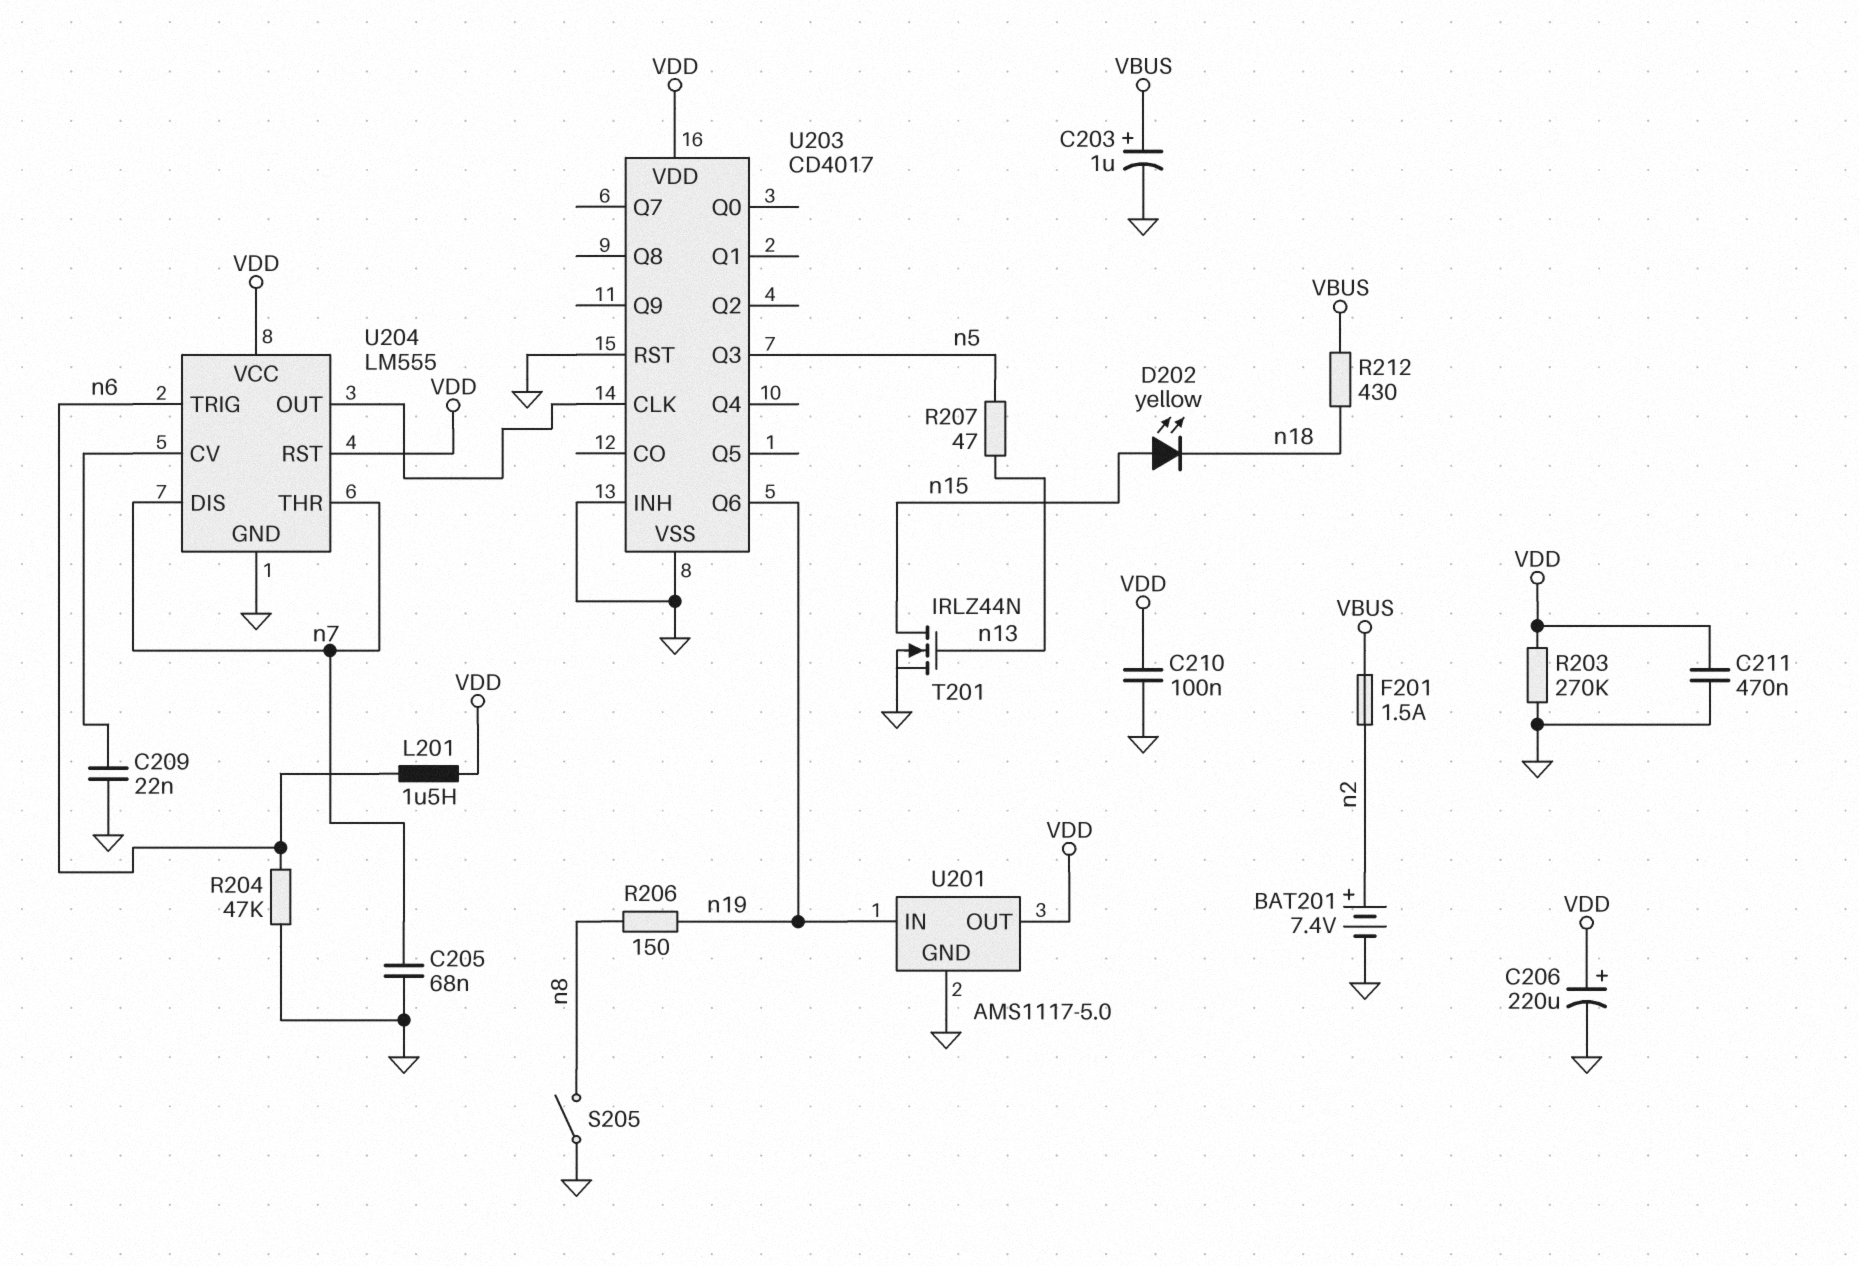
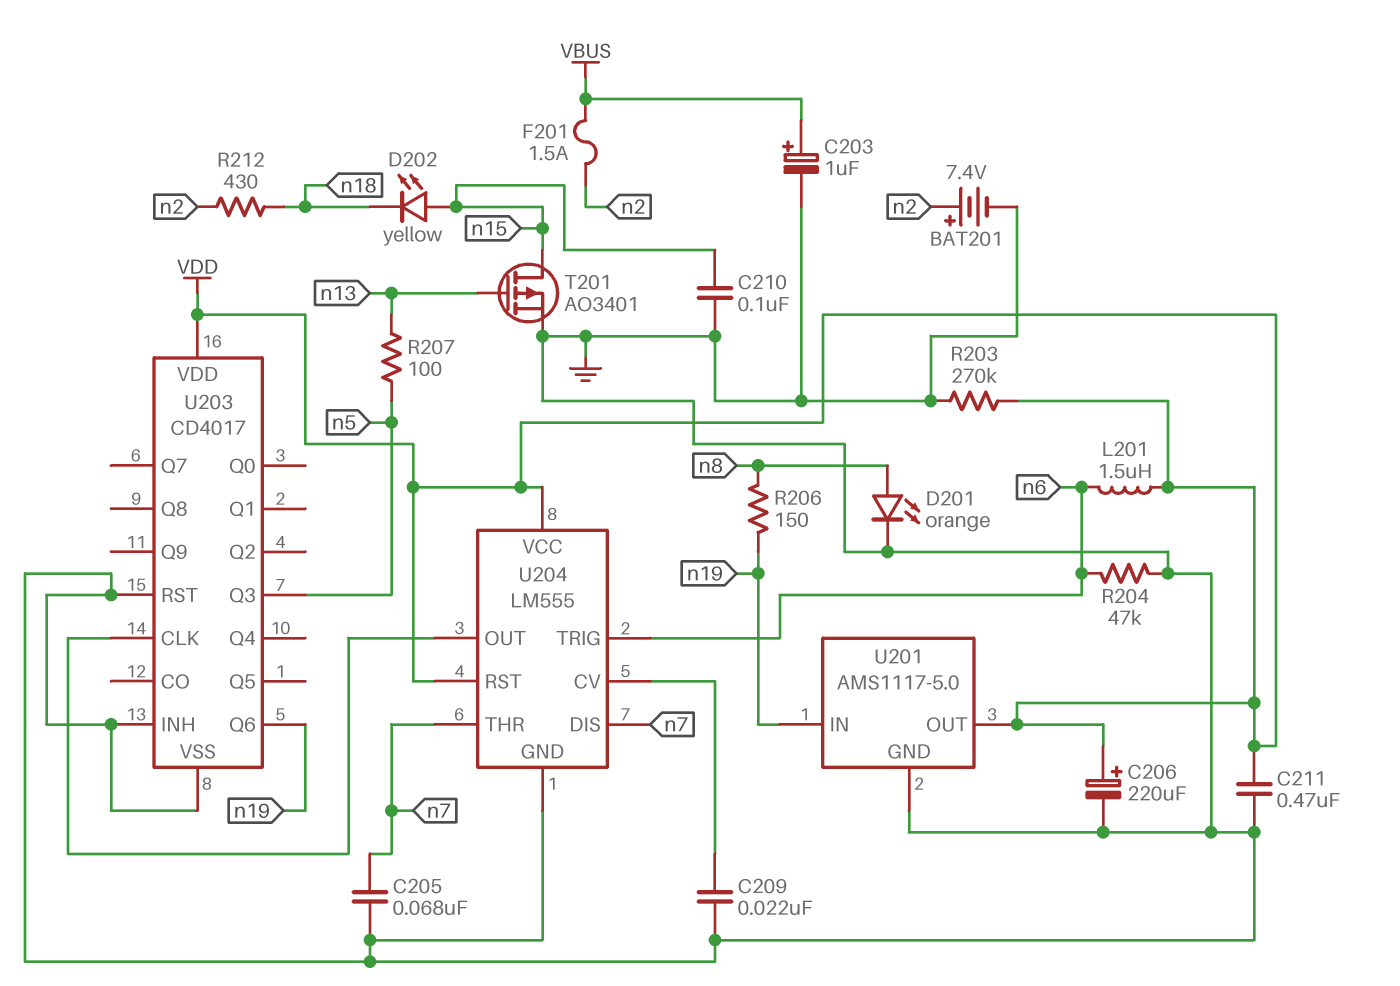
C210: 100nF (GND, VDD) -> 100nF (GND, n15)
D201: none -> LED orange (A n8, K GND)
R207: 47 (n5, n13) -> 100 (n5, n13)
R212: 430 (VBUS, n18) -> 430 (n2, n18)
S205: switch (GND, n8) -> none
T201: NMOS IRLZ44N (G n13, D n15, S GND) -> PMOS AO3401 (G n13, D n15, S GND)

